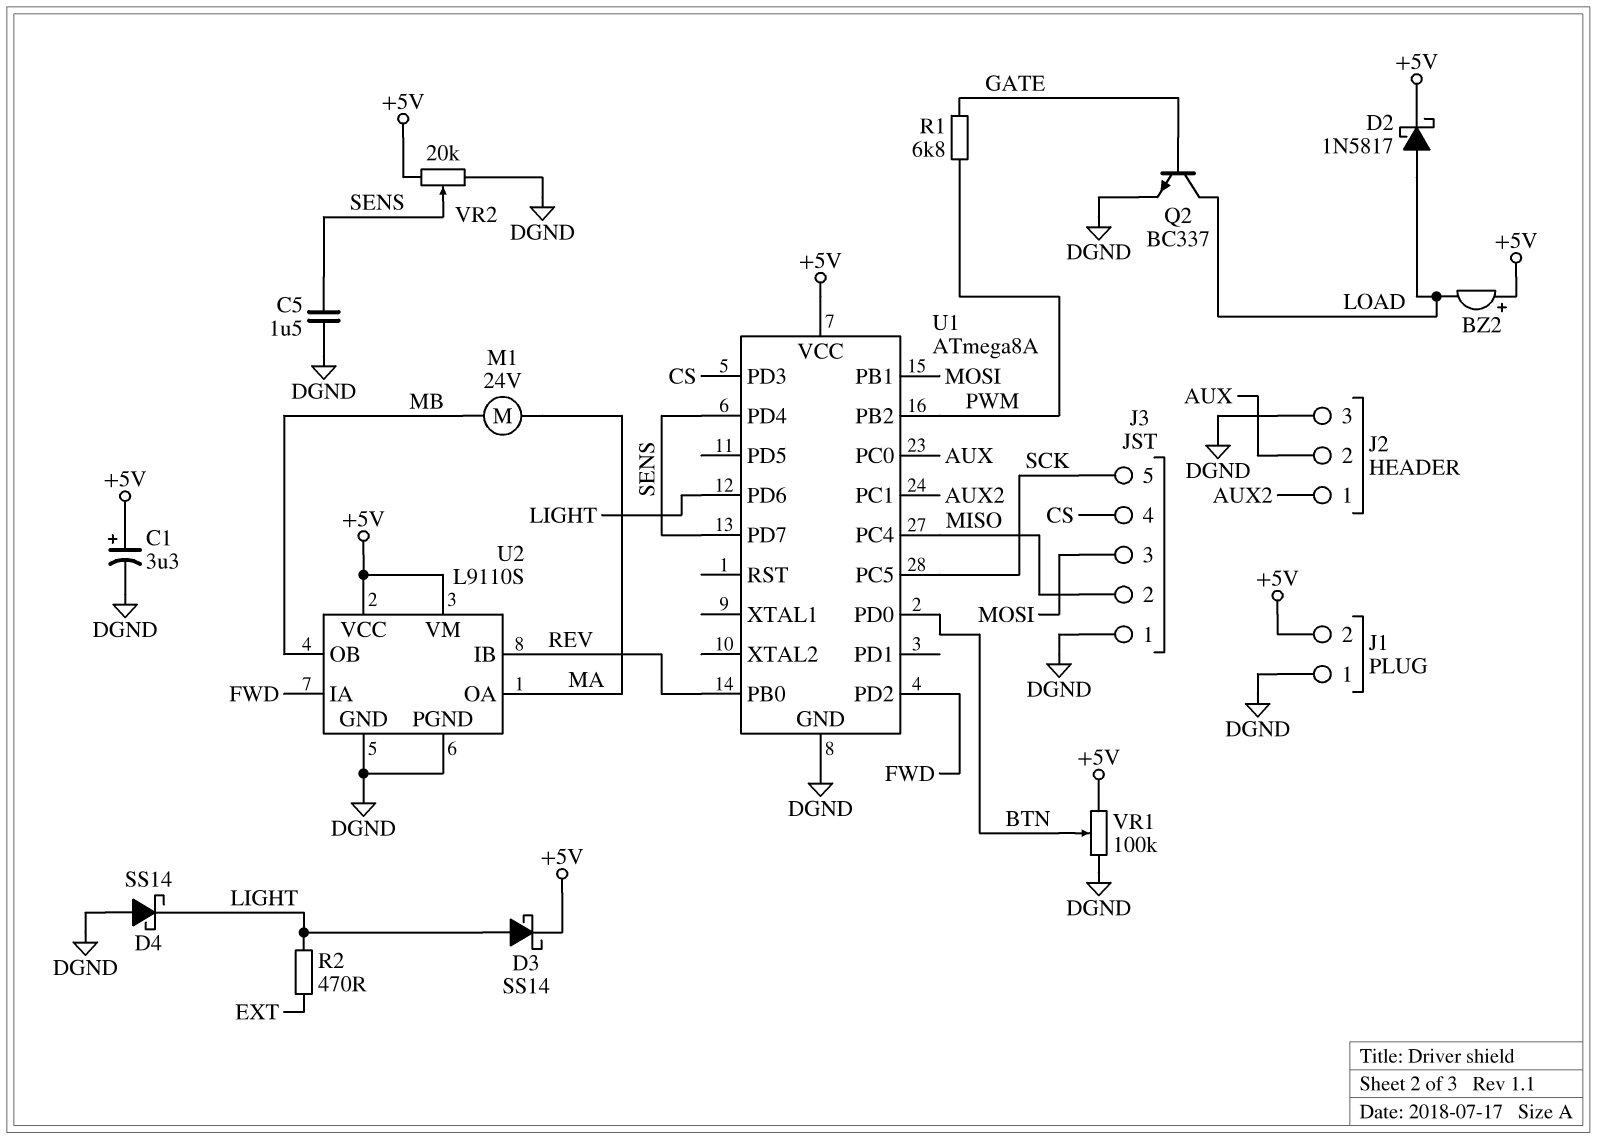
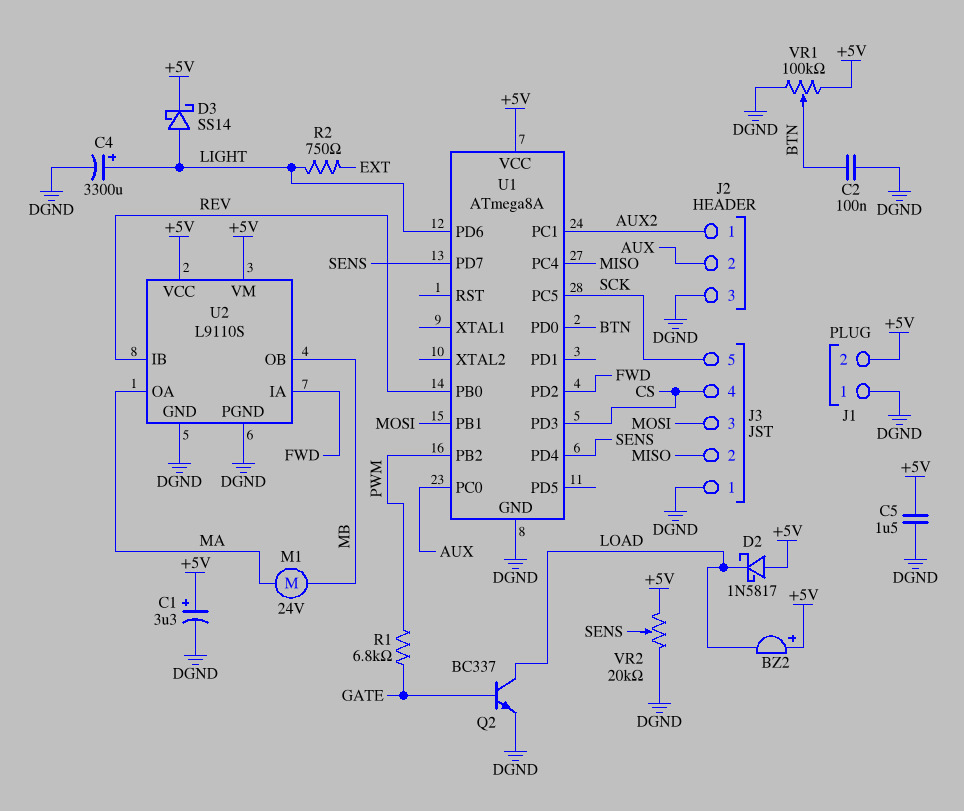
C2: none -> 100nF (BTN, DGND)
C4: none -> 3300uF (plus LIGHT, minus DGND)
C5: 1.5uF (DGND, SENS) -> 1.5uF (+5V, DGND)
D2: schottky 1N5817 (A LOAD, K +5V) -> schottky 1N5817 (A +5V, K LOAD)
D4: schottky SS14 (A DGND, K LIGHT) -> none
R2: 470 (EXT, LIGHT) -> 750 (EXT, LIGHT)

